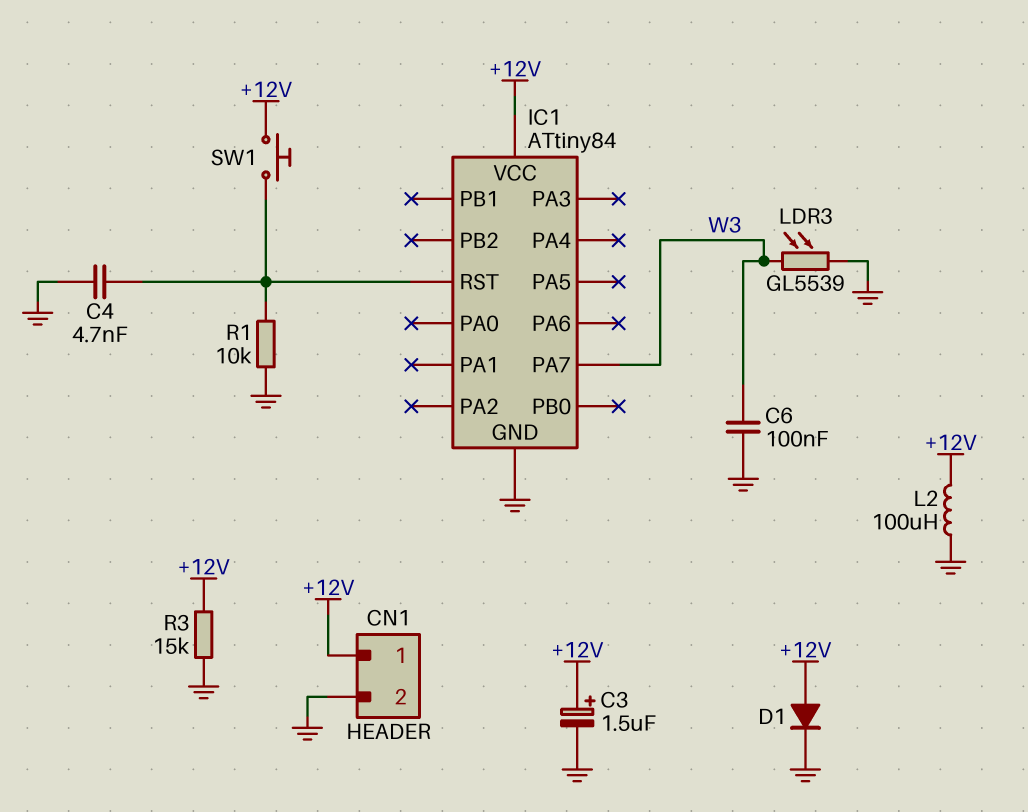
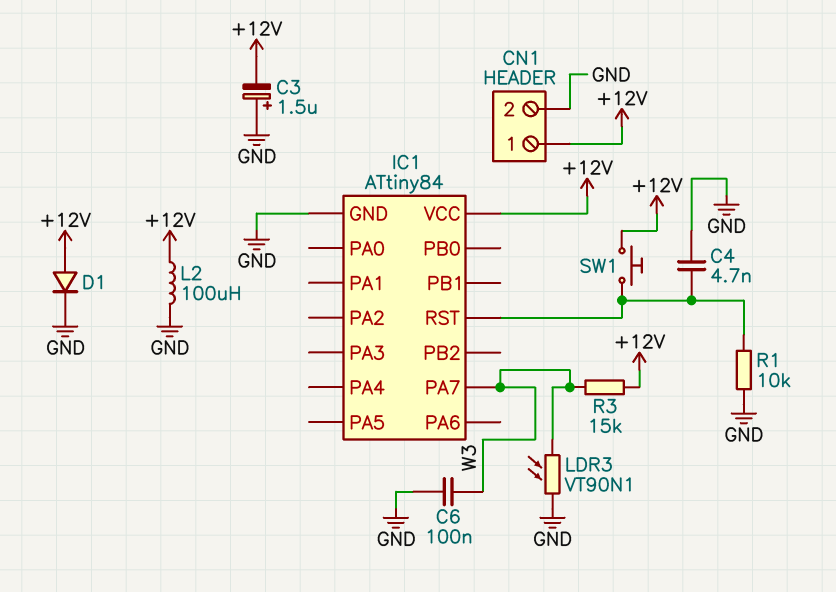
C3: 1.5uF (plus +12V, minus GND) -> 1.5uF (plus GND, minus +12V)
LDR3: GL5539 (GND, W3) -> VT90N1 (GND, W3)
R3: 15k (+12V, GND) -> 15k (+12V, W3)

